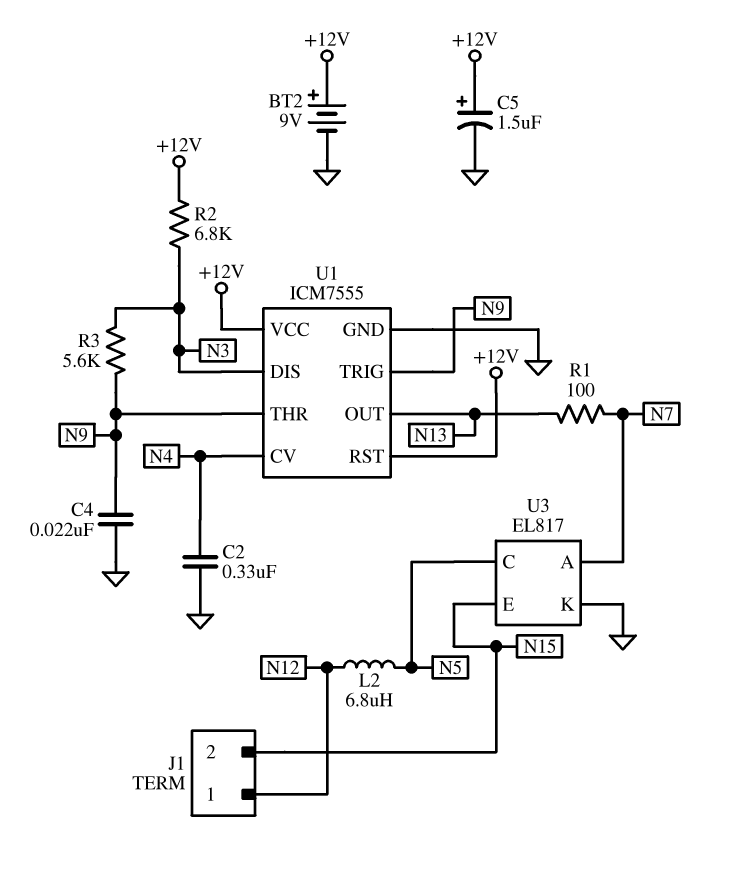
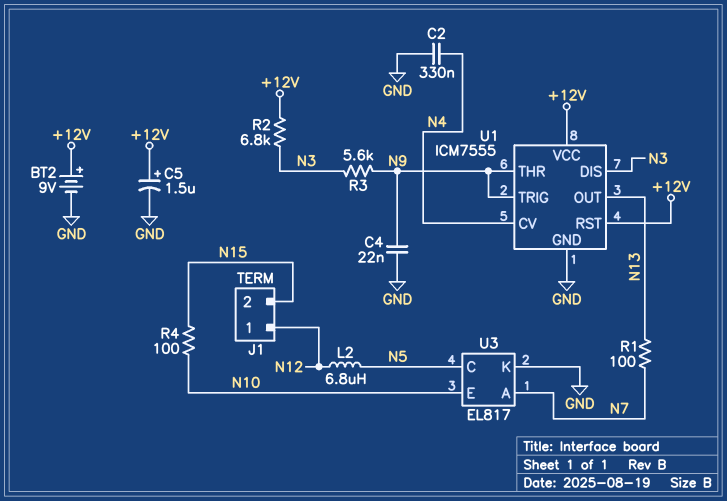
R4: none -> 100 (N10, N15)
U3 pin E: N15 -> N10

